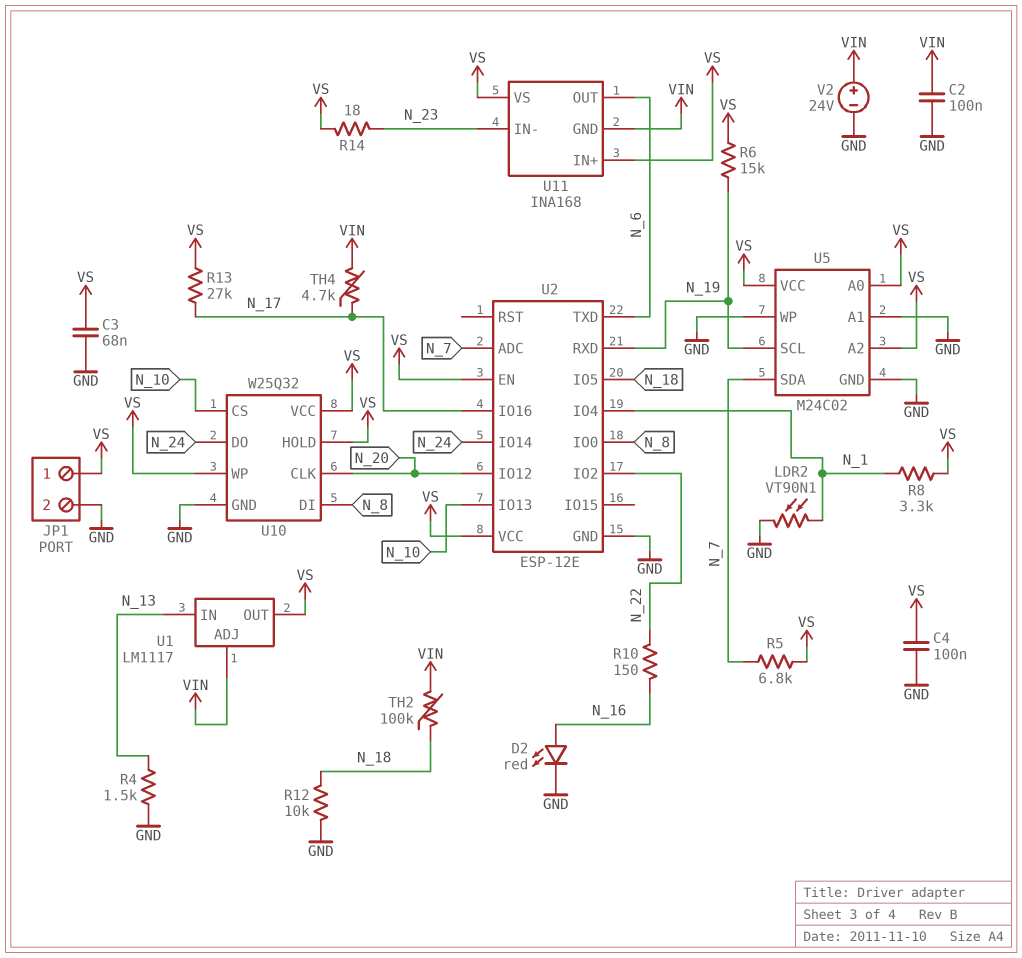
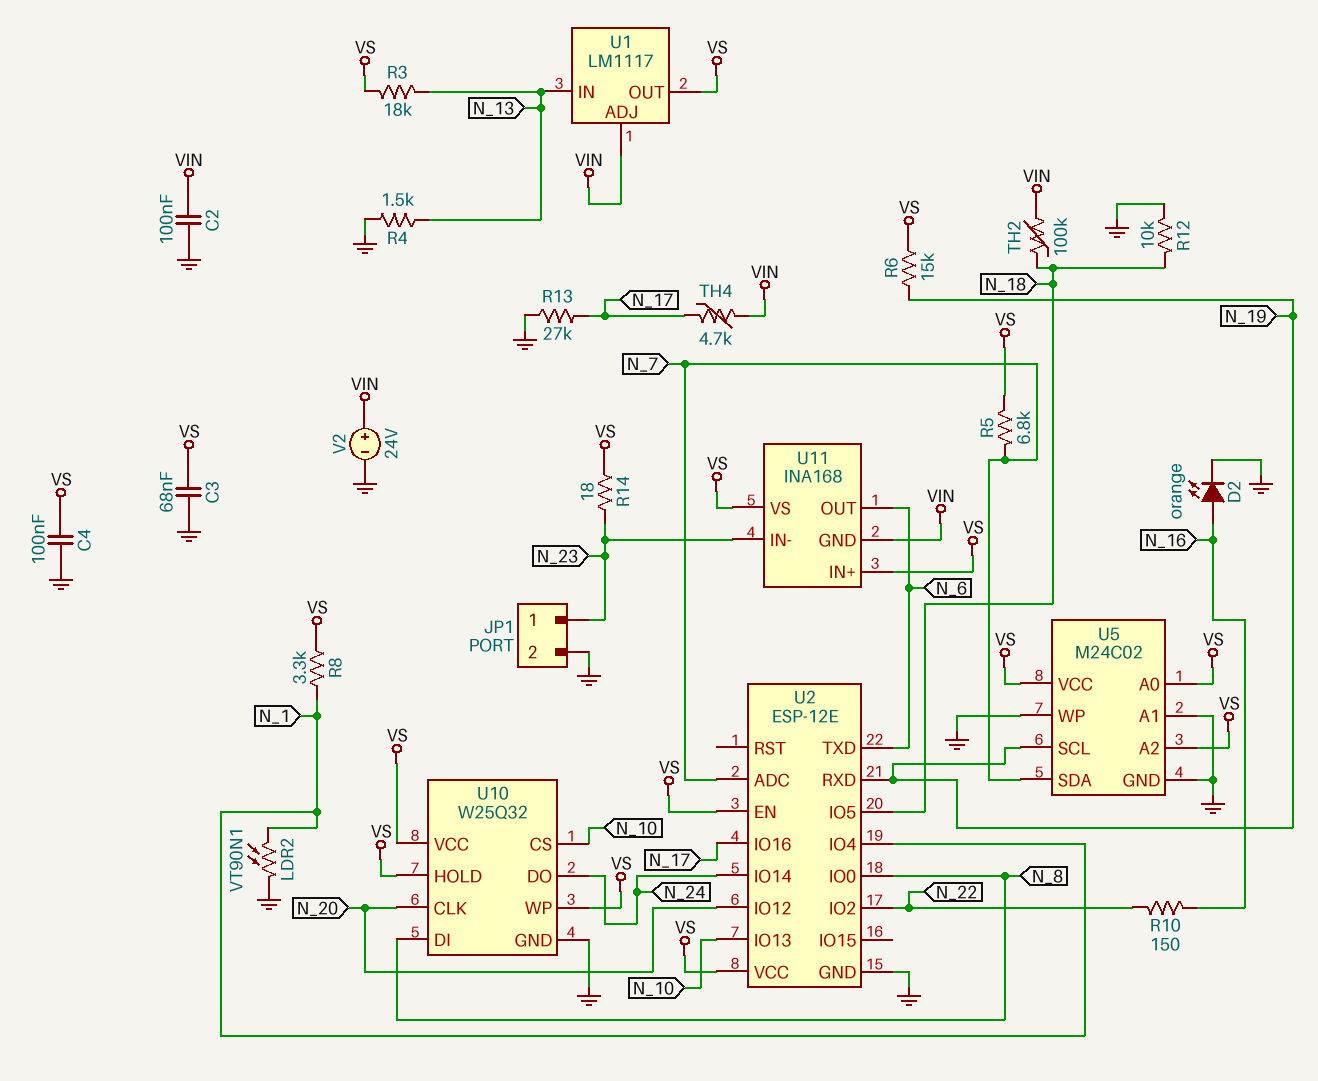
D2: LED red (A N_16, K GND) -> LED orange (A N_16, K GND)
JP1 pin 1: VS -> N_23
R3: none -> 18k (N_13, VS)
R13: 27k (N_17, VS) -> 27k (GND, N_17)

